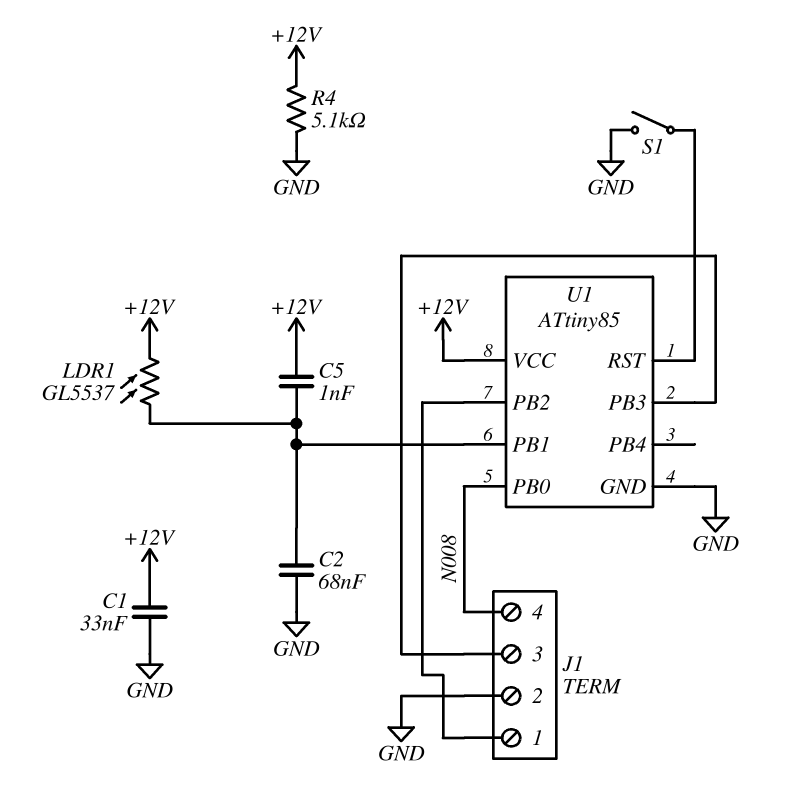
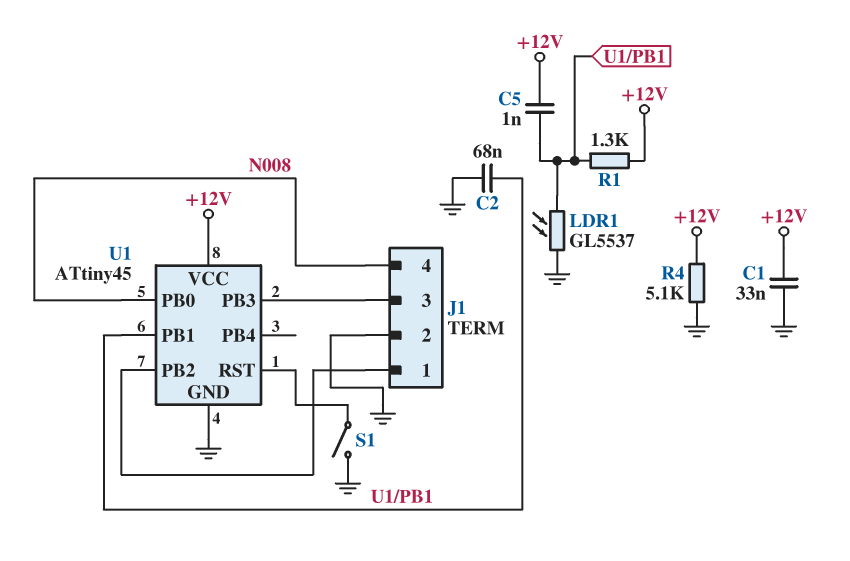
LDR1: GL5537 (+12V, U1/PB1) -> GL5537 (GND, U1/PB1)
R1: none -> 1.3k (+12V, U1/PB1)
U1: ATtiny85 -> ATtiny45

